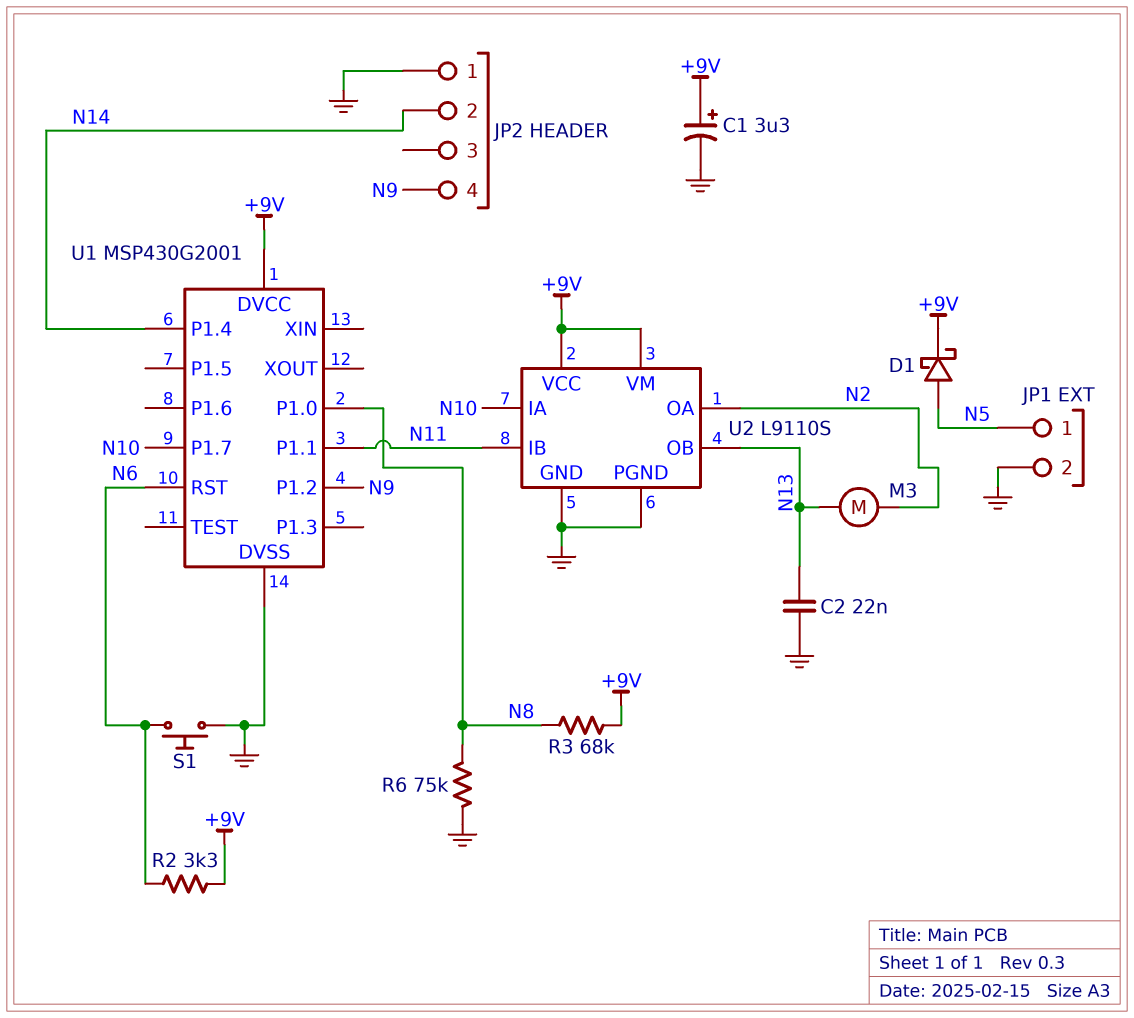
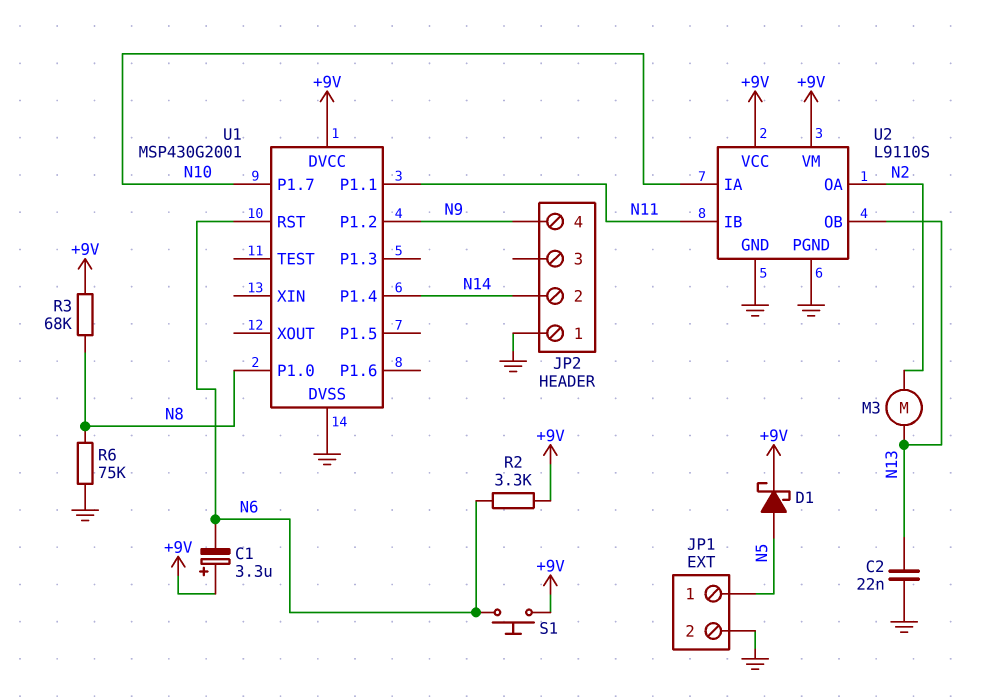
C1: 3.3uF (plus +9V, minus GND) -> 3.3uF (plus +9V, minus N6)
S1: button (GND, N6) -> button (+9V, N6)

